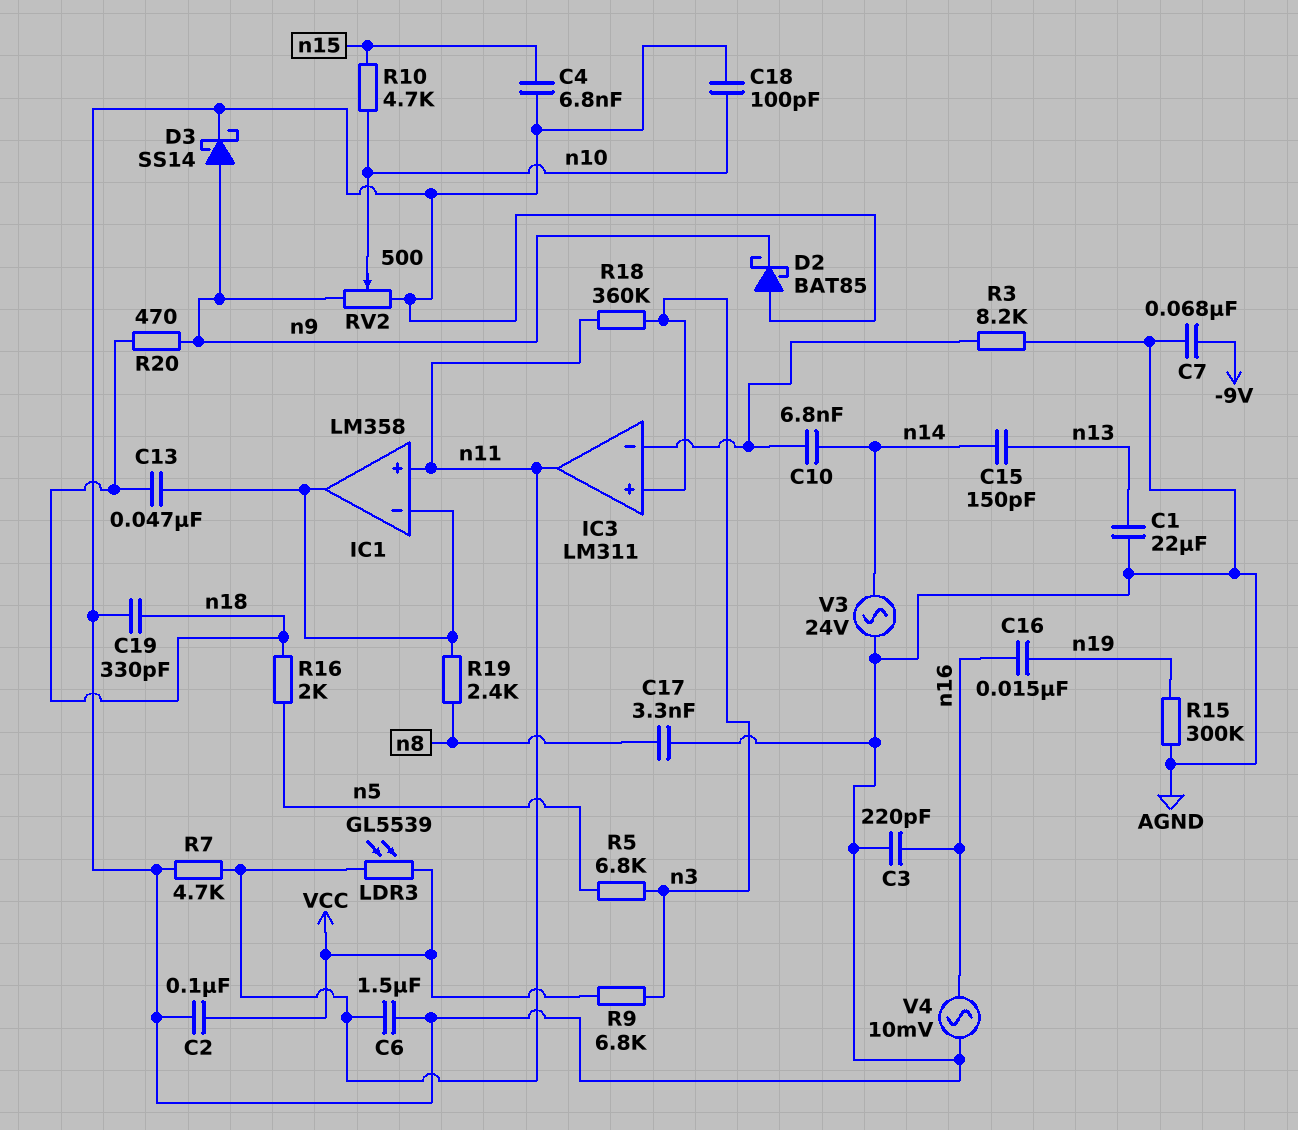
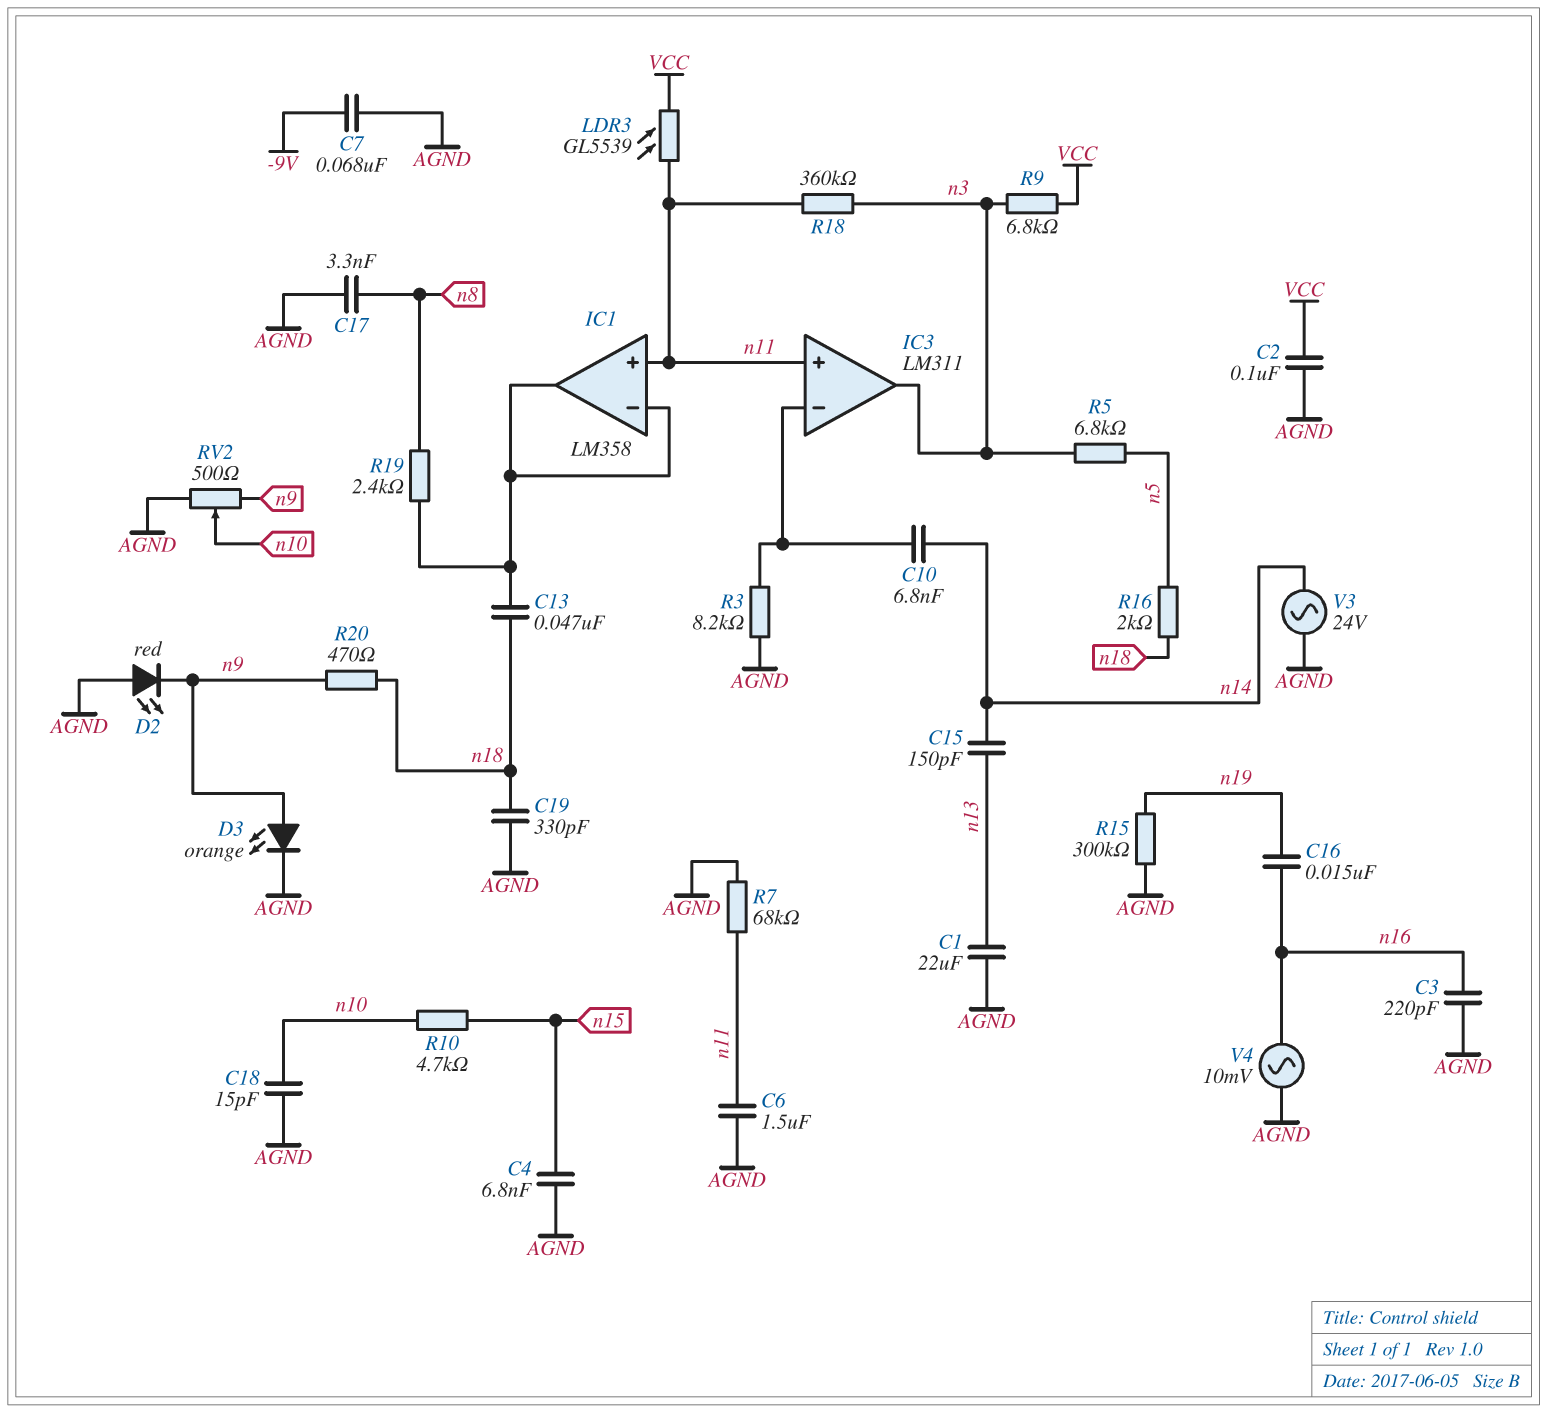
C18: 100pF (AGND, n10) -> 15pF (AGND, n10)
D2: schottky BAT85 (A AGND, K n9) -> LED red (A AGND, K n9)
D3: schottky SS14 (A n9, K AGND) -> LED orange (A n9, K AGND)
IC3 pin in+: n3 -> n11
IC3 pin out: n11 -> n3
R7: 4.7k (AGND, n11) -> 68k (AGND, n11)

